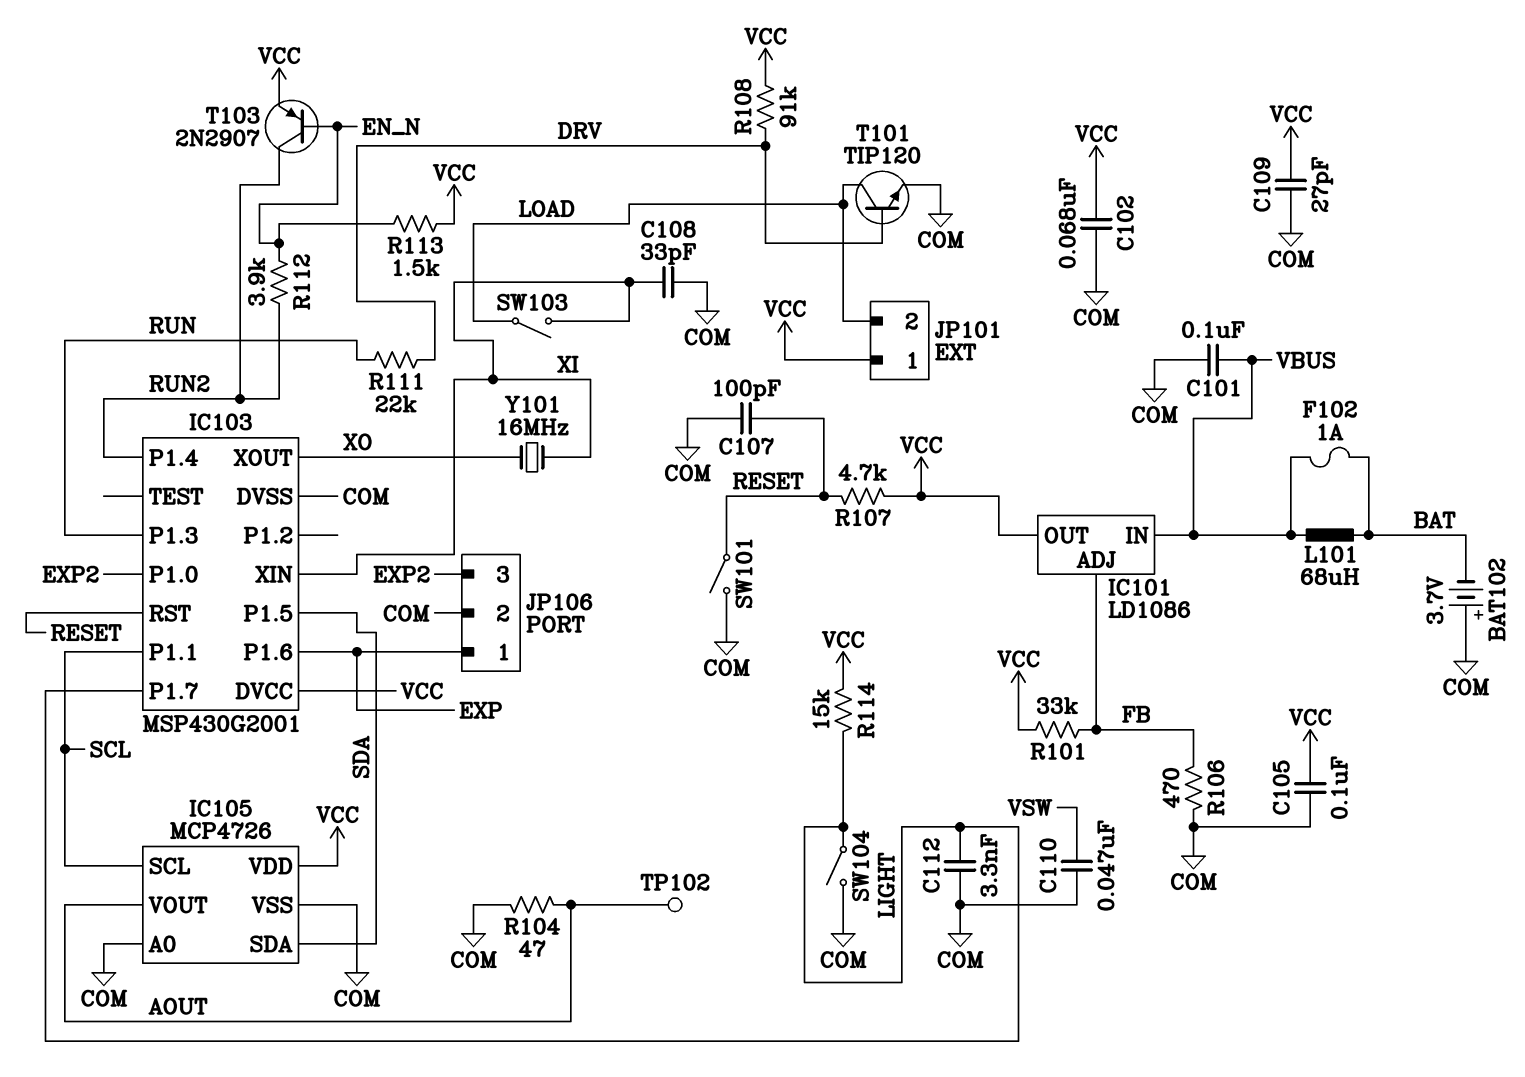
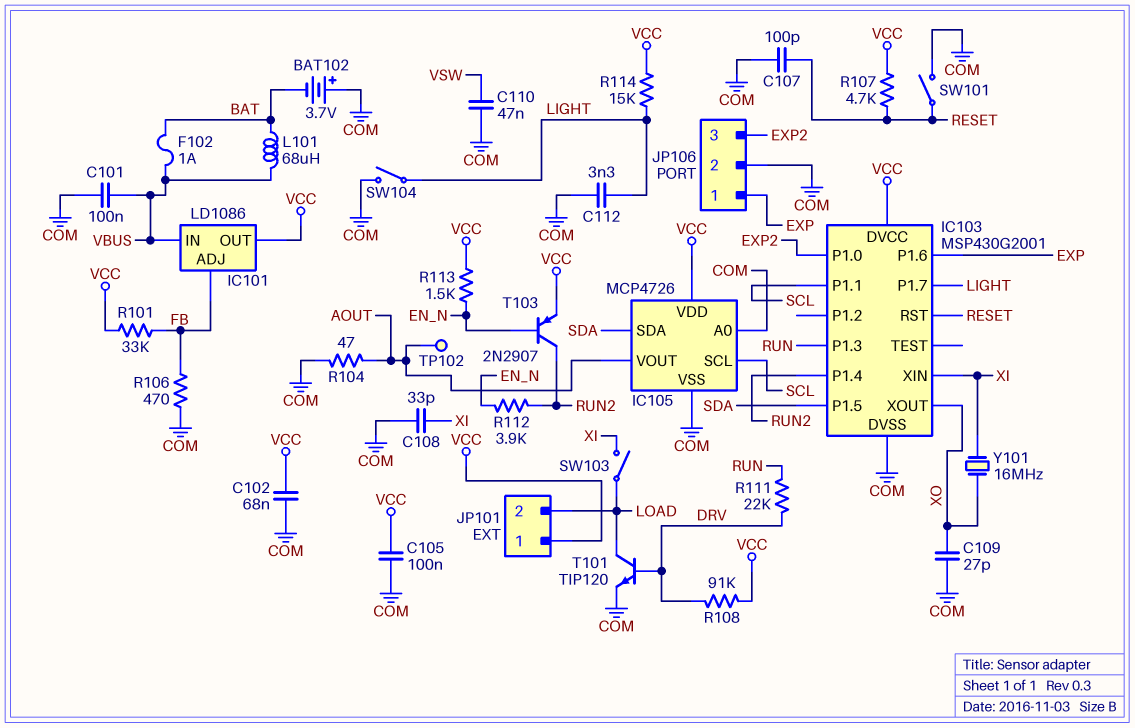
C109: 27pF (COM, VCC) -> 27pF (COM, XO)

